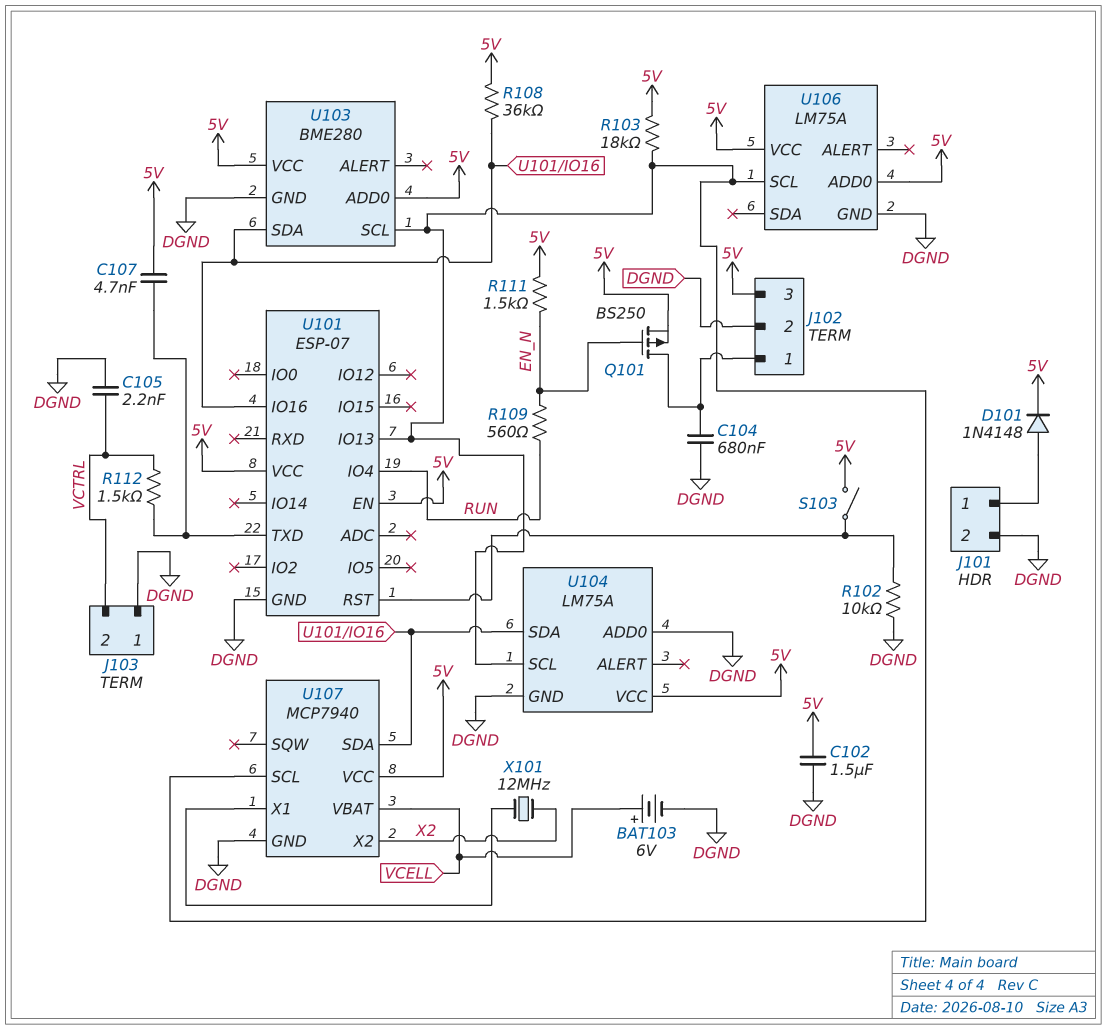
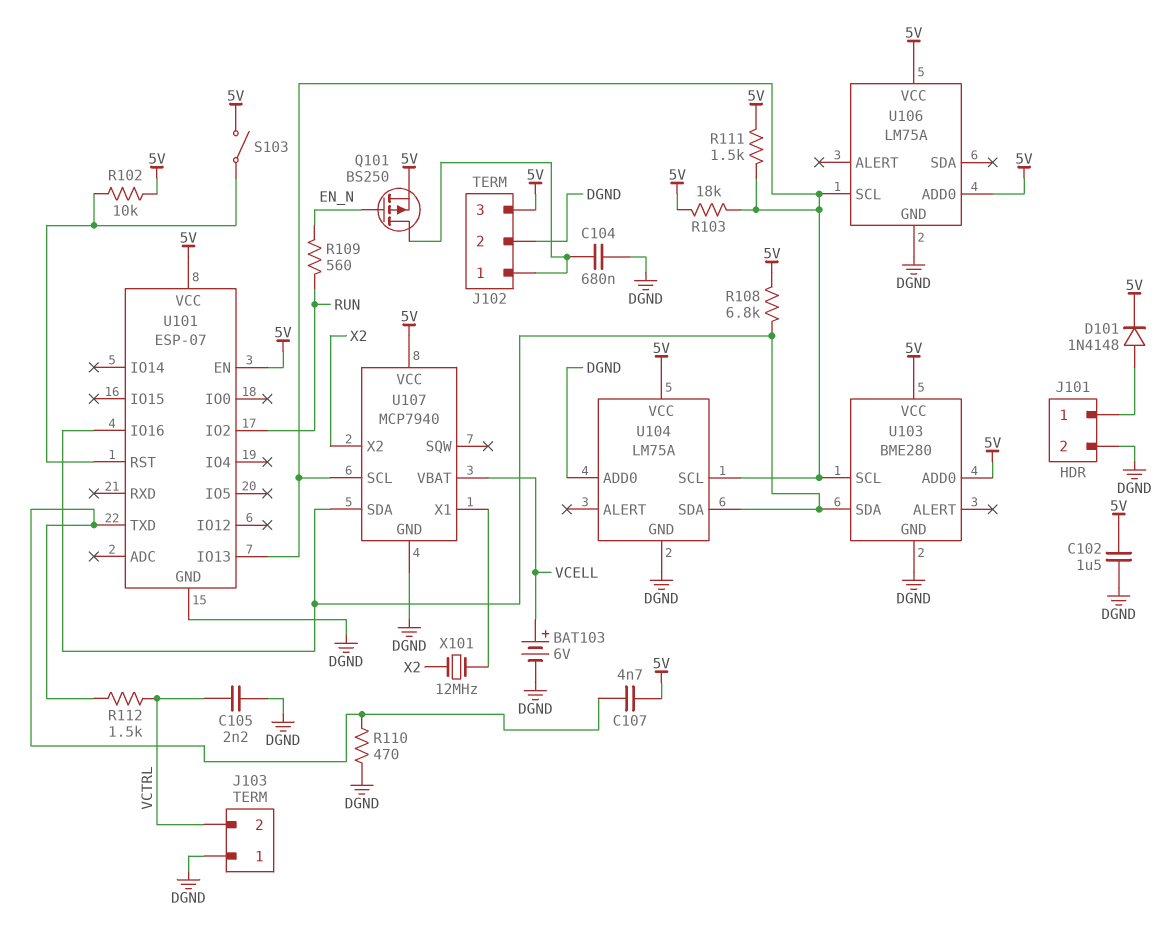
R102: 10k (DGND, U101/RST) -> 10k (5V, U101/RST)
R108: 36k (5V, U101/IO16) -> 6.8k (5V, U101/IO16)
R110: none -> 470 (DGND, U101/TXD)
R111: 1.5k (5V, EN_N) -> 1.5k (5V, U101/IO13)
U101 pin IO2: none -> RUN
U101 pin IO4: RUN -> none

